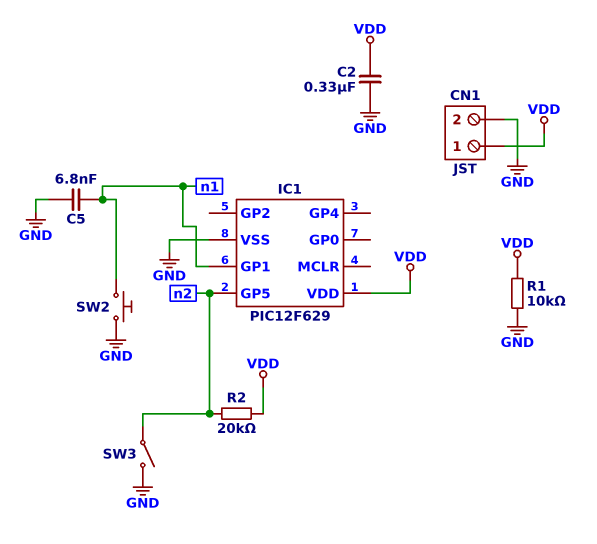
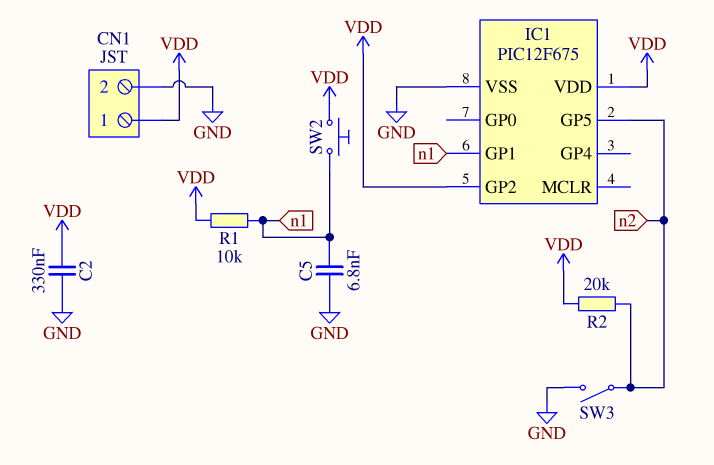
IC1: PIC12F629 -> PIC12F675
IC1 pin GP2: none -> VDD
R1: 10k (GND, VDD) -> 10k (VDD, n1)
SW2: button (GND, n1) -> button (VDD, n1)

